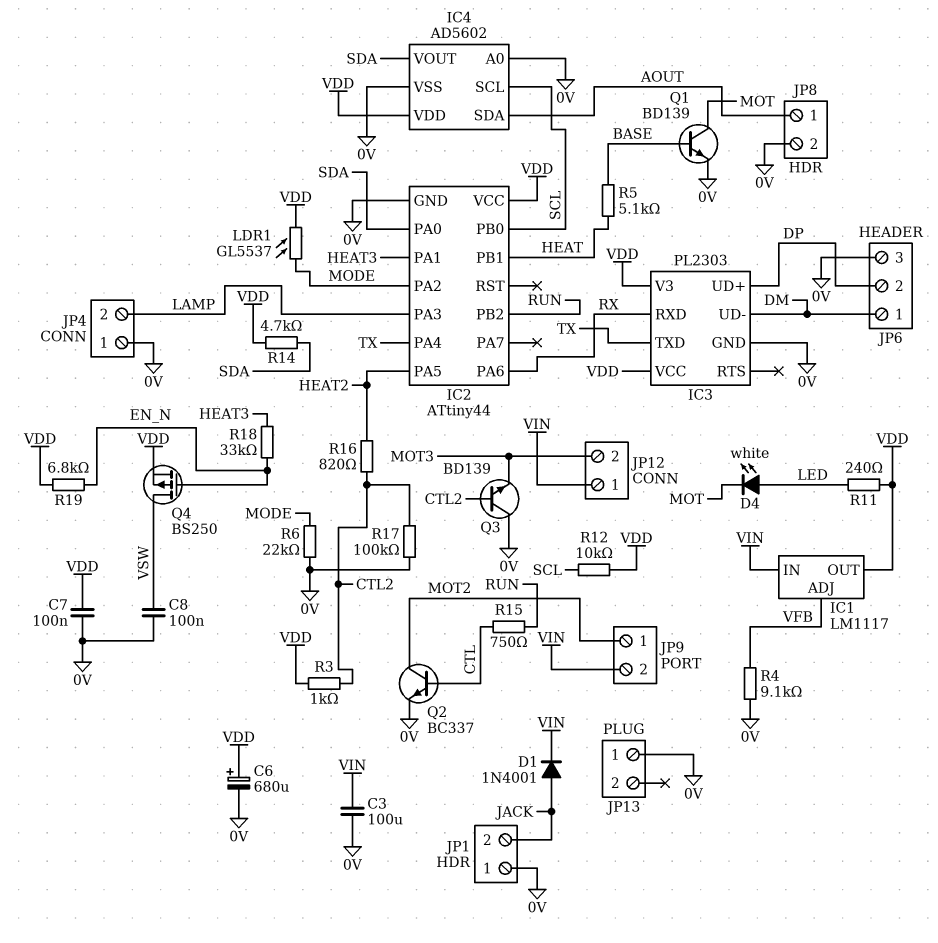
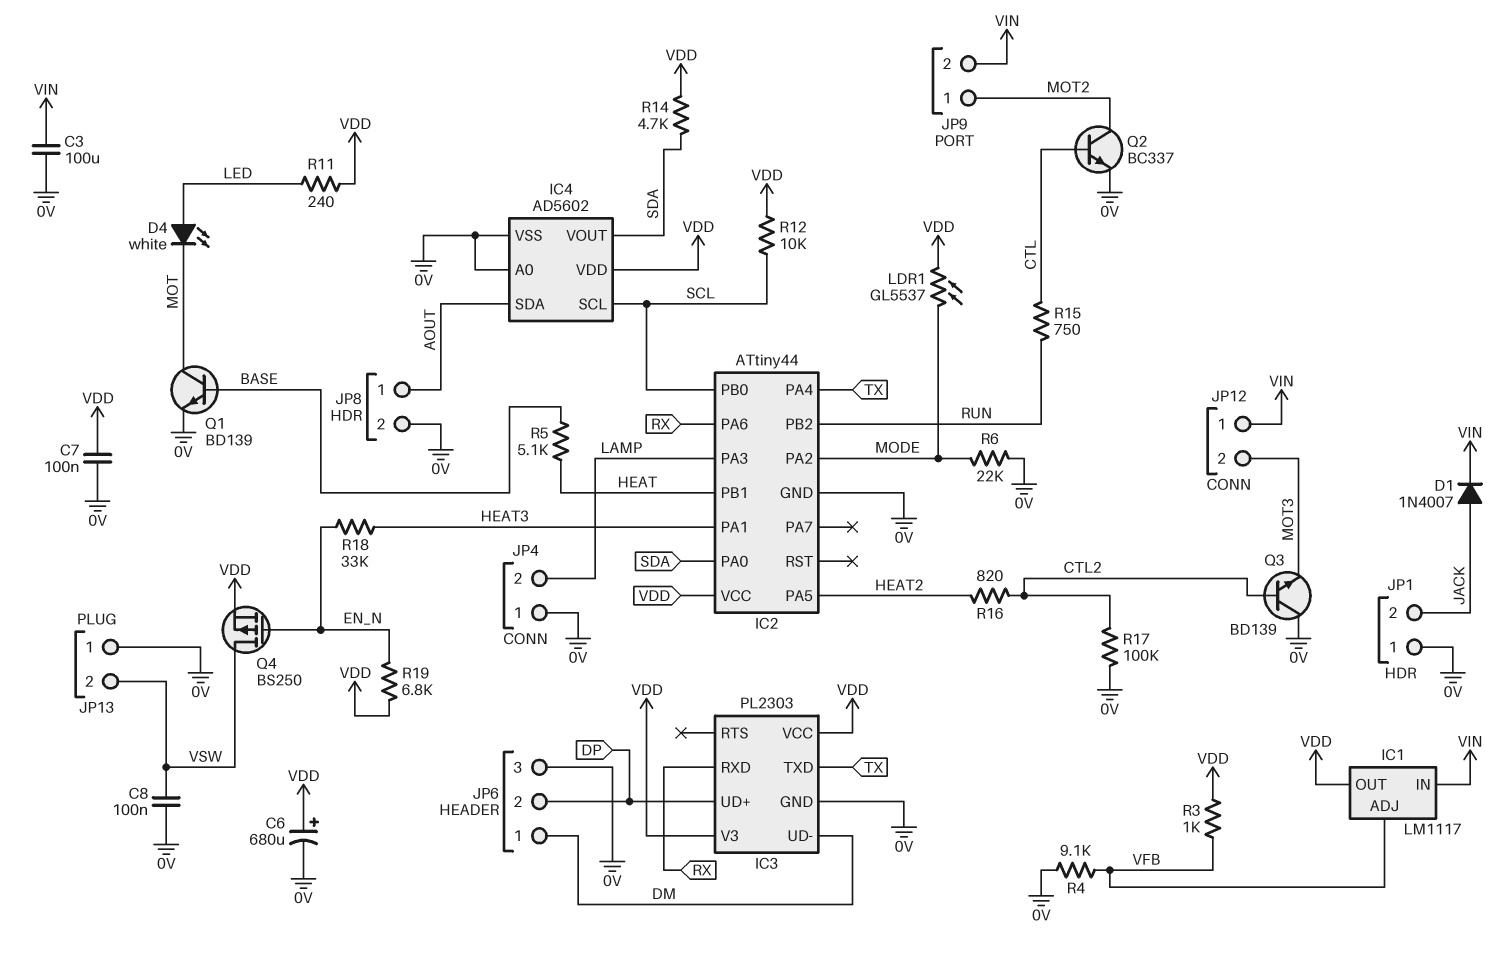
D1: diode 1N4001 (A JACK, K VIN) -> diode 1N4007 (A JACK, K VIN)
JP13 pin 2: none -> VSW
R3: 1k (CTL2, VDD) -> 1k (VDD, VFB)

